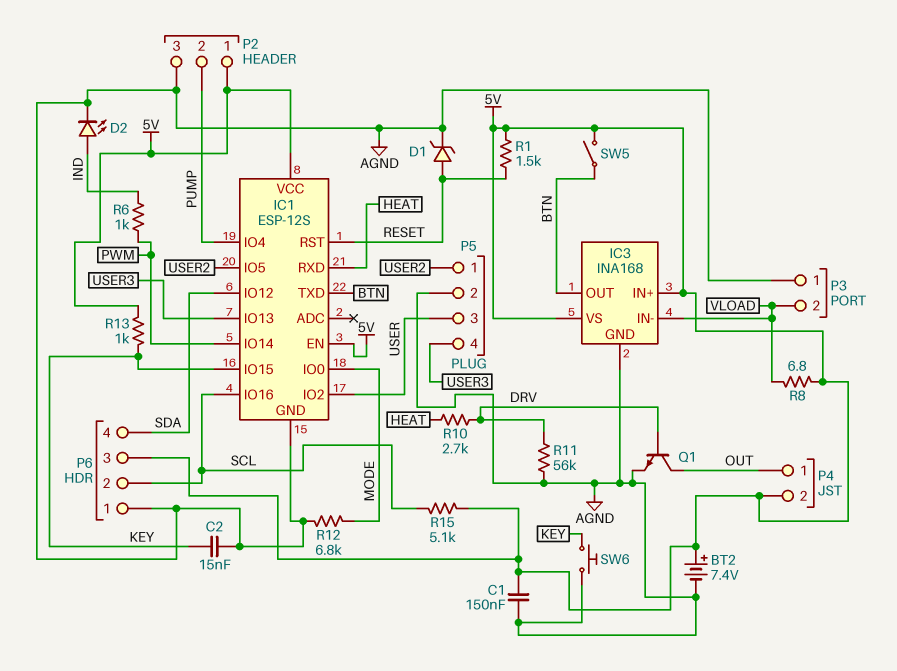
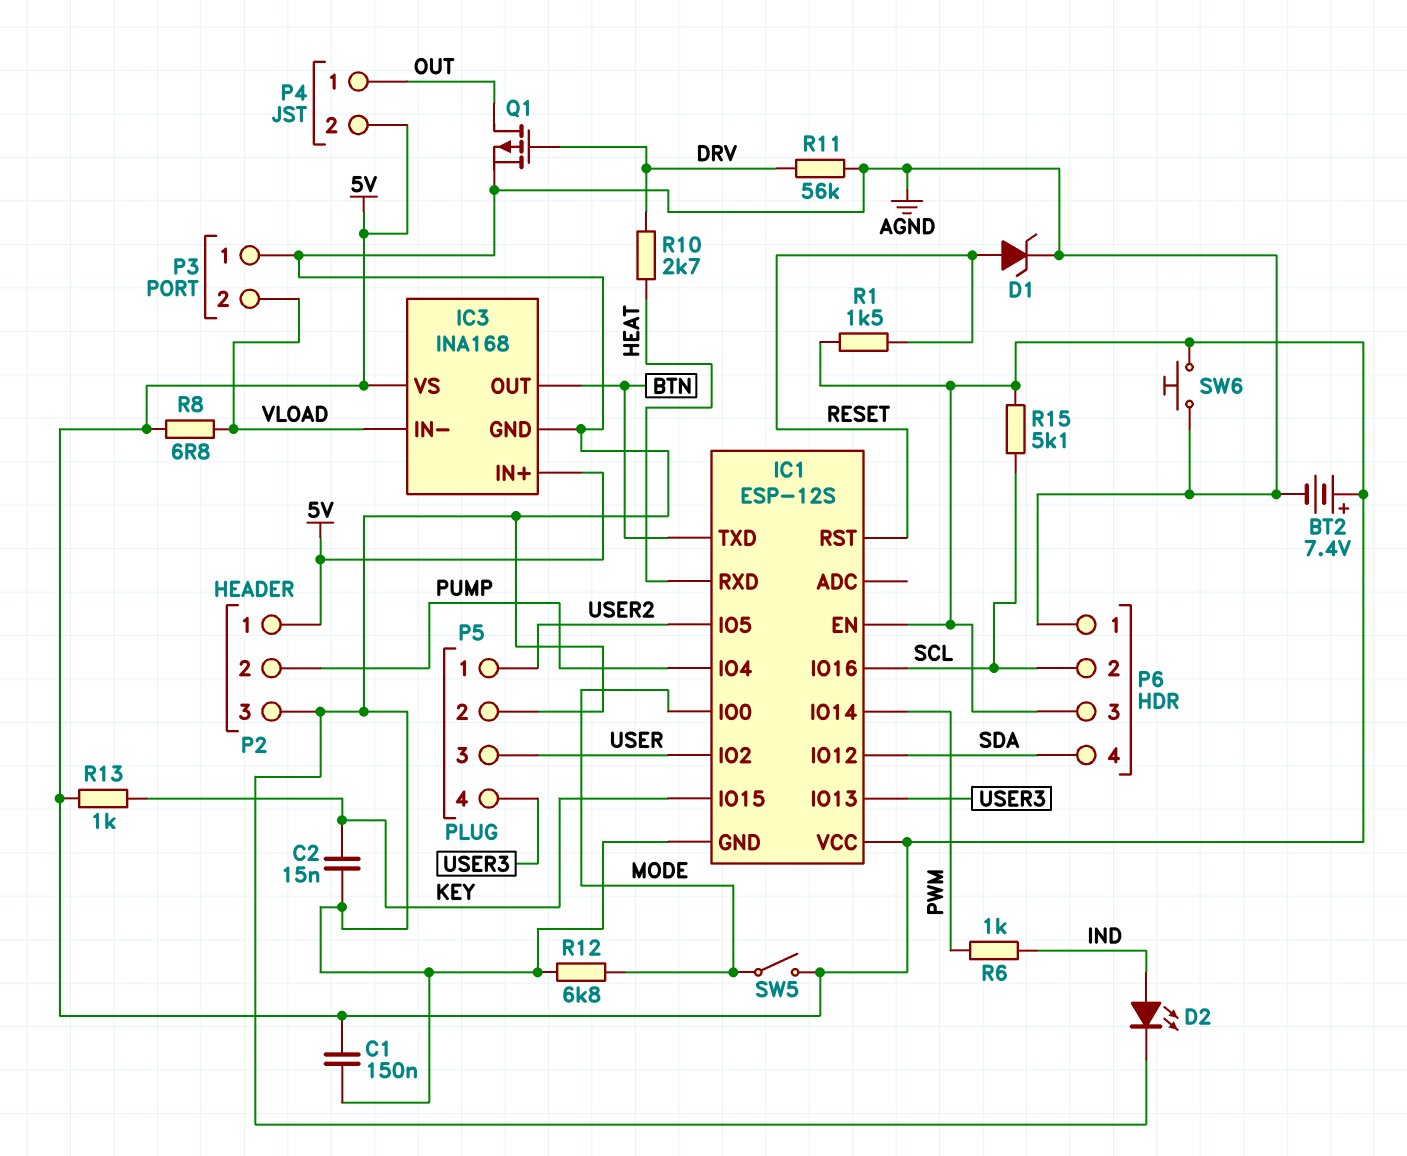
Q1: NPN (B DRV, C OUT, E AGND) -> PMOS (G DRV, D OUT, S AGND)
SW5: switch (5V, BTN) -> switch (5V, MODE)
SW6: button (AGND, KEY) -> button (5V, AGND)

